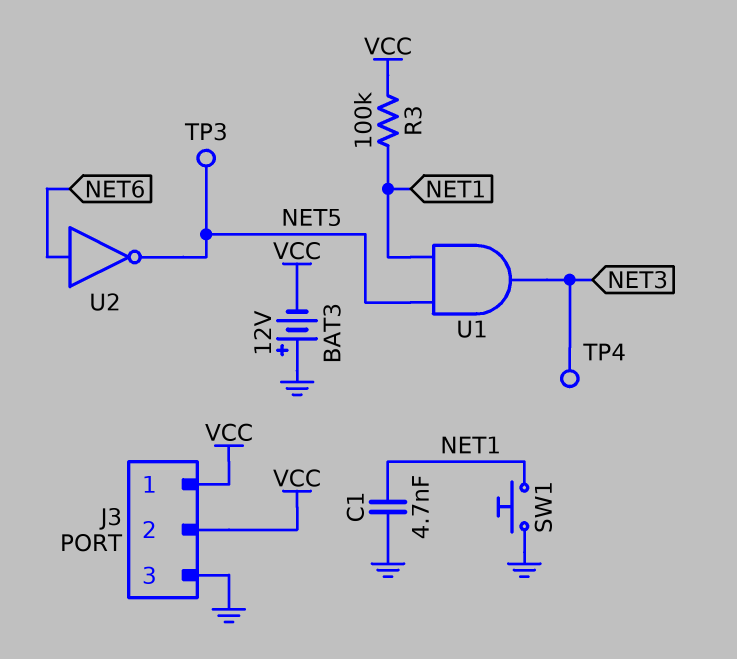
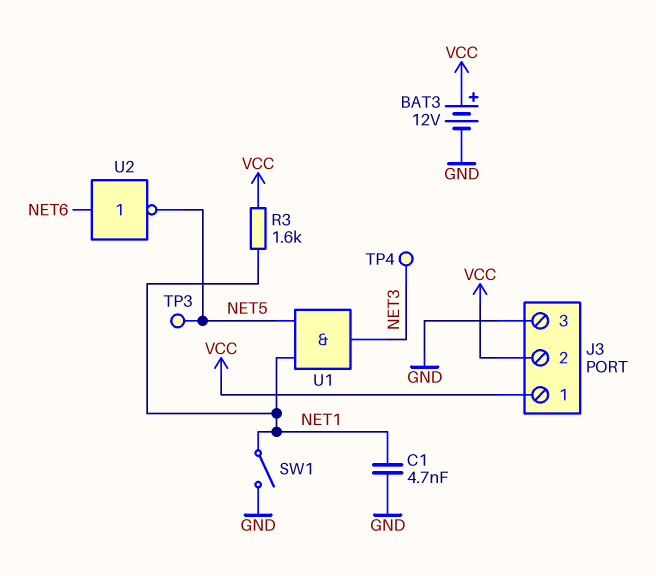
BAT3: 12V (plus GND, minus VCC) -> 12V (plus VCC, minus GND)
R3: 100k (NET1, VCC) -> 1.6k (NET1, VCC)
SW1: button (GND, NET1) -> switch (GND, NET1)

